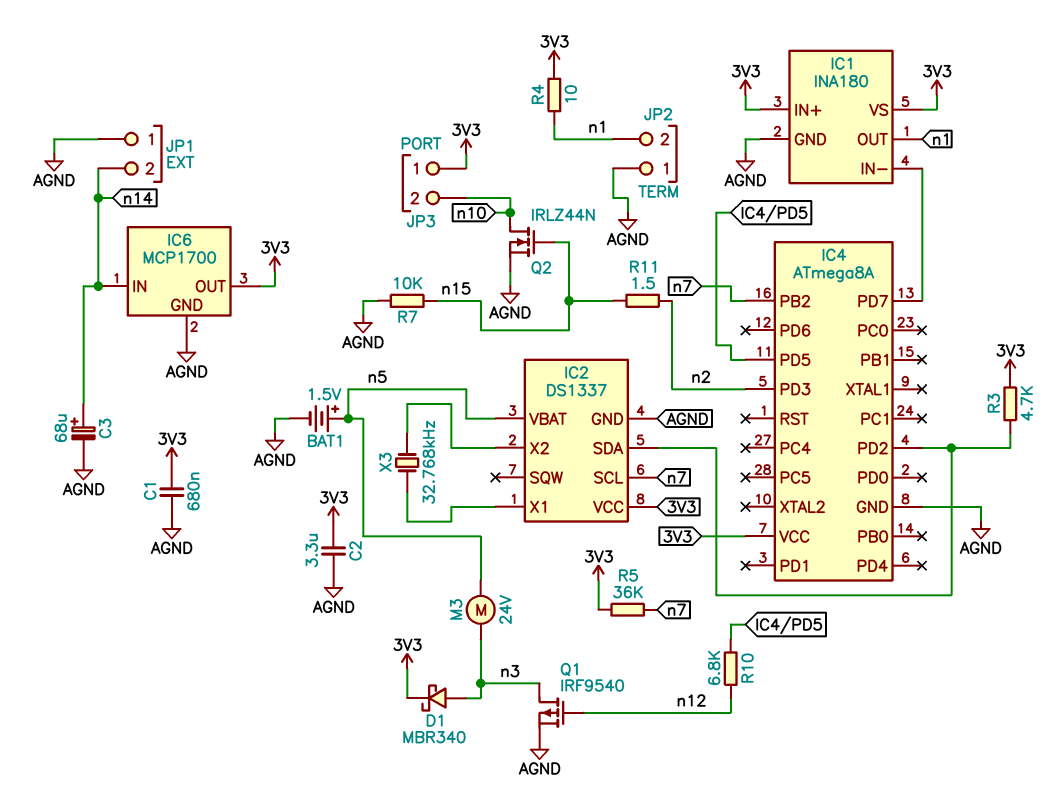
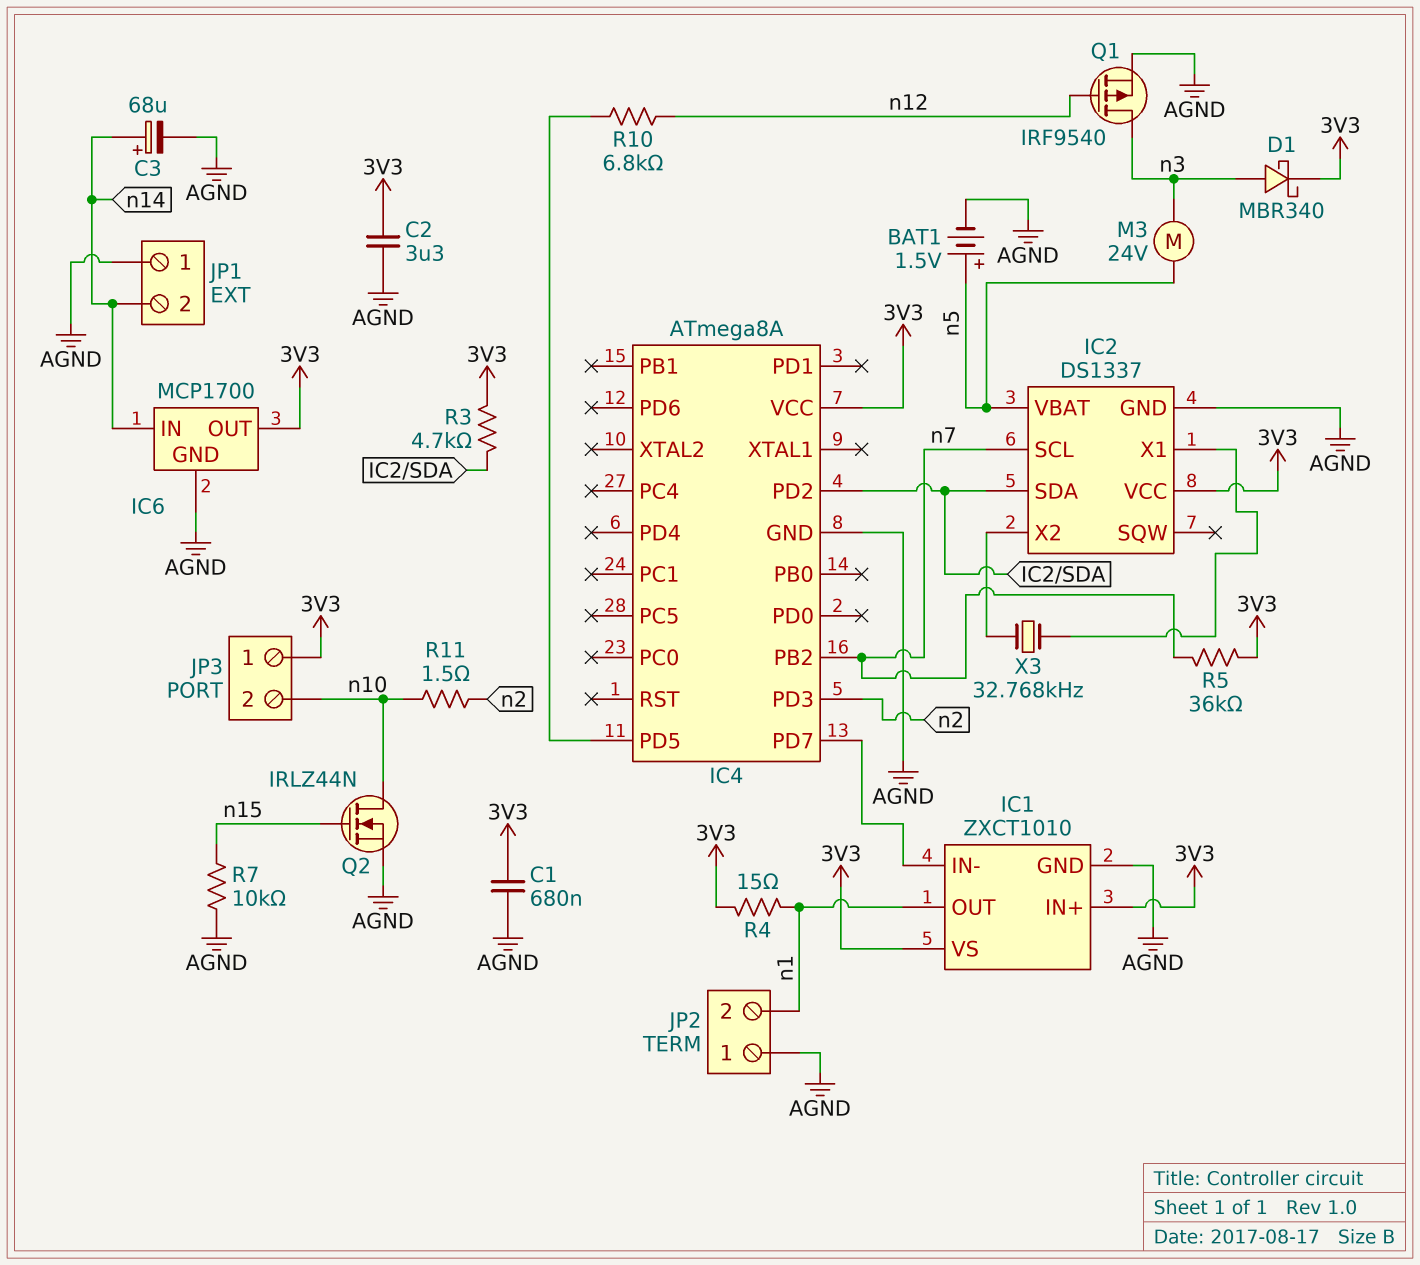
IC1: INA180 -> ZXCT1010
R4: 10 (3V3, n1) -> 15 (3V3, n1)
R11: 1.5 (n2, n15) -> 1.5 (n2, n10)

